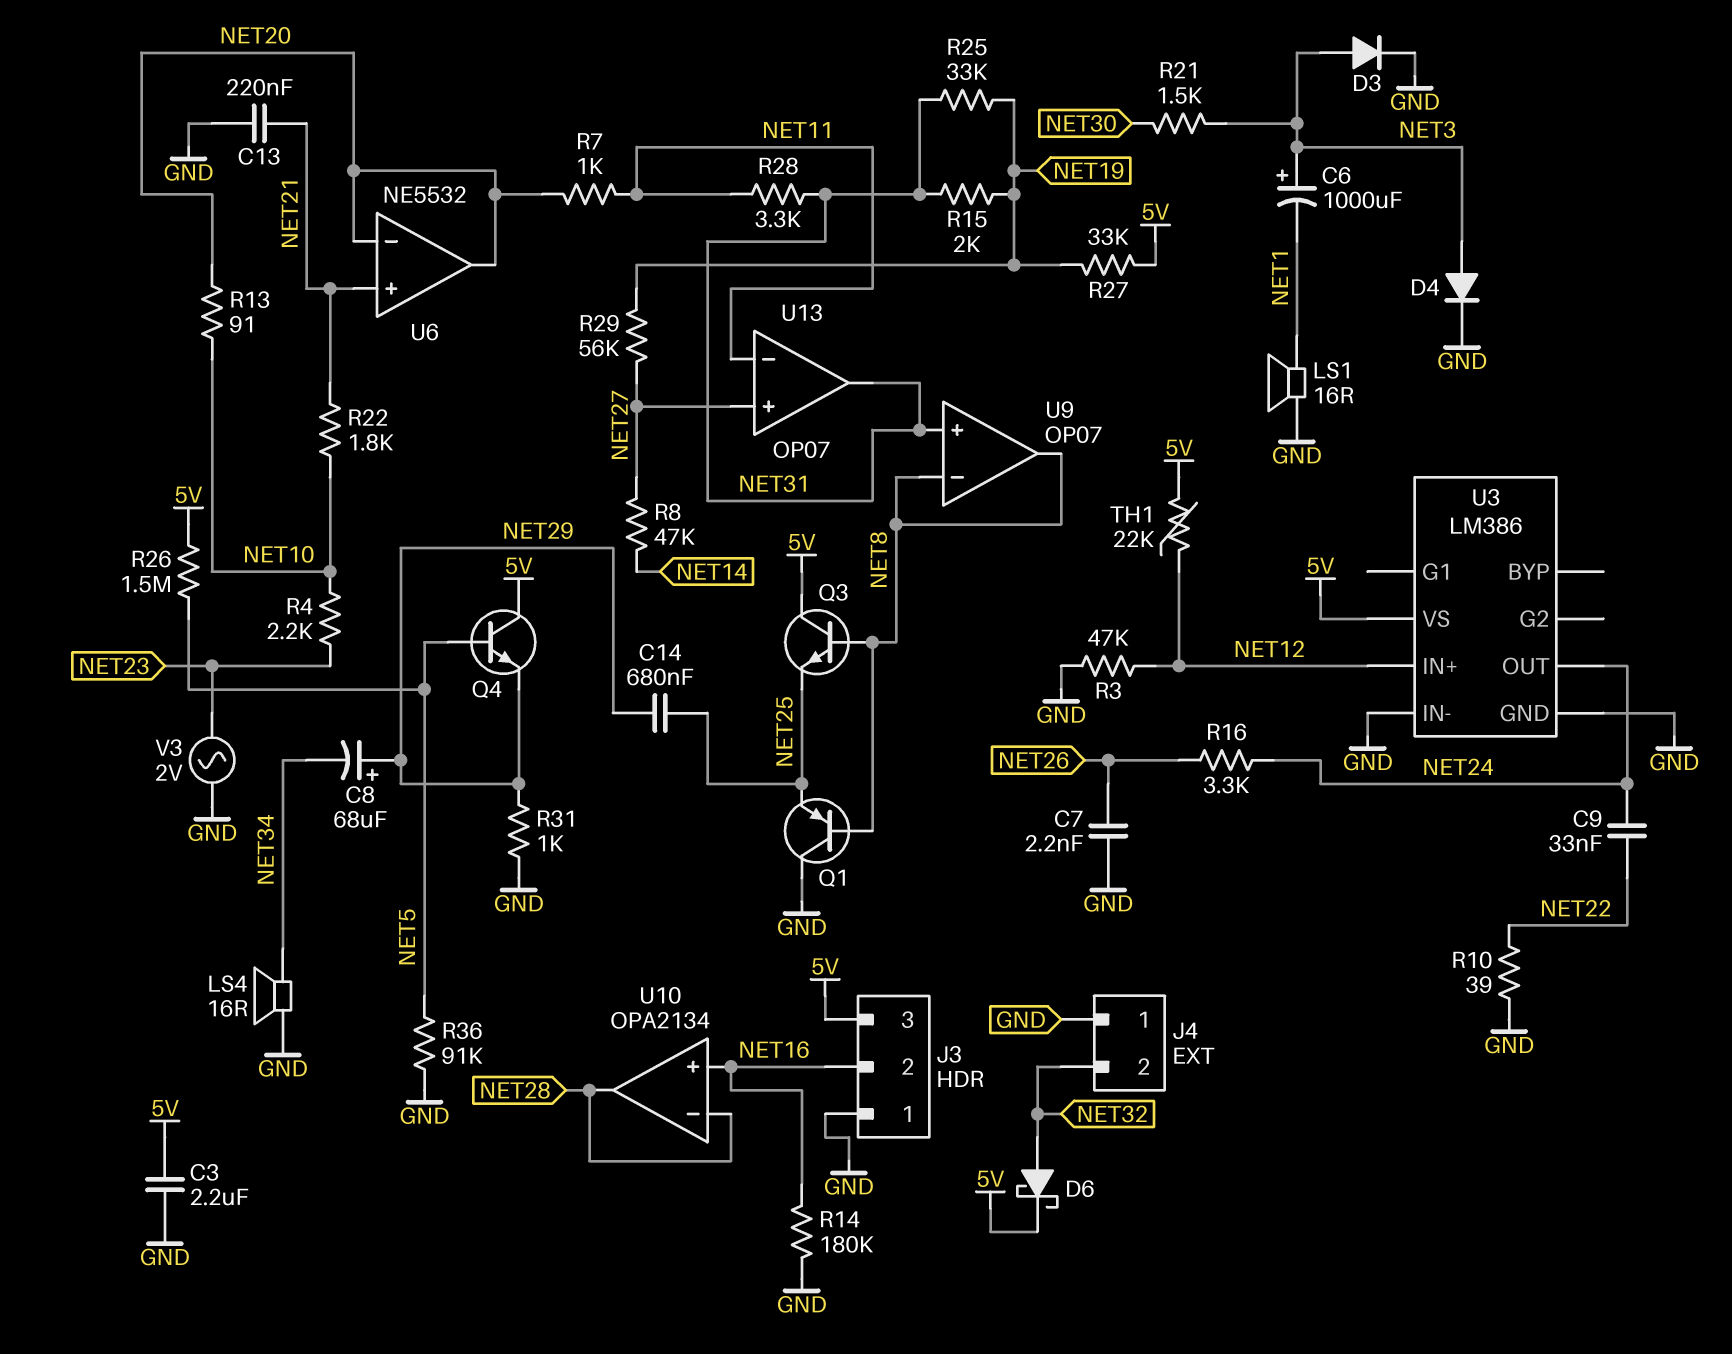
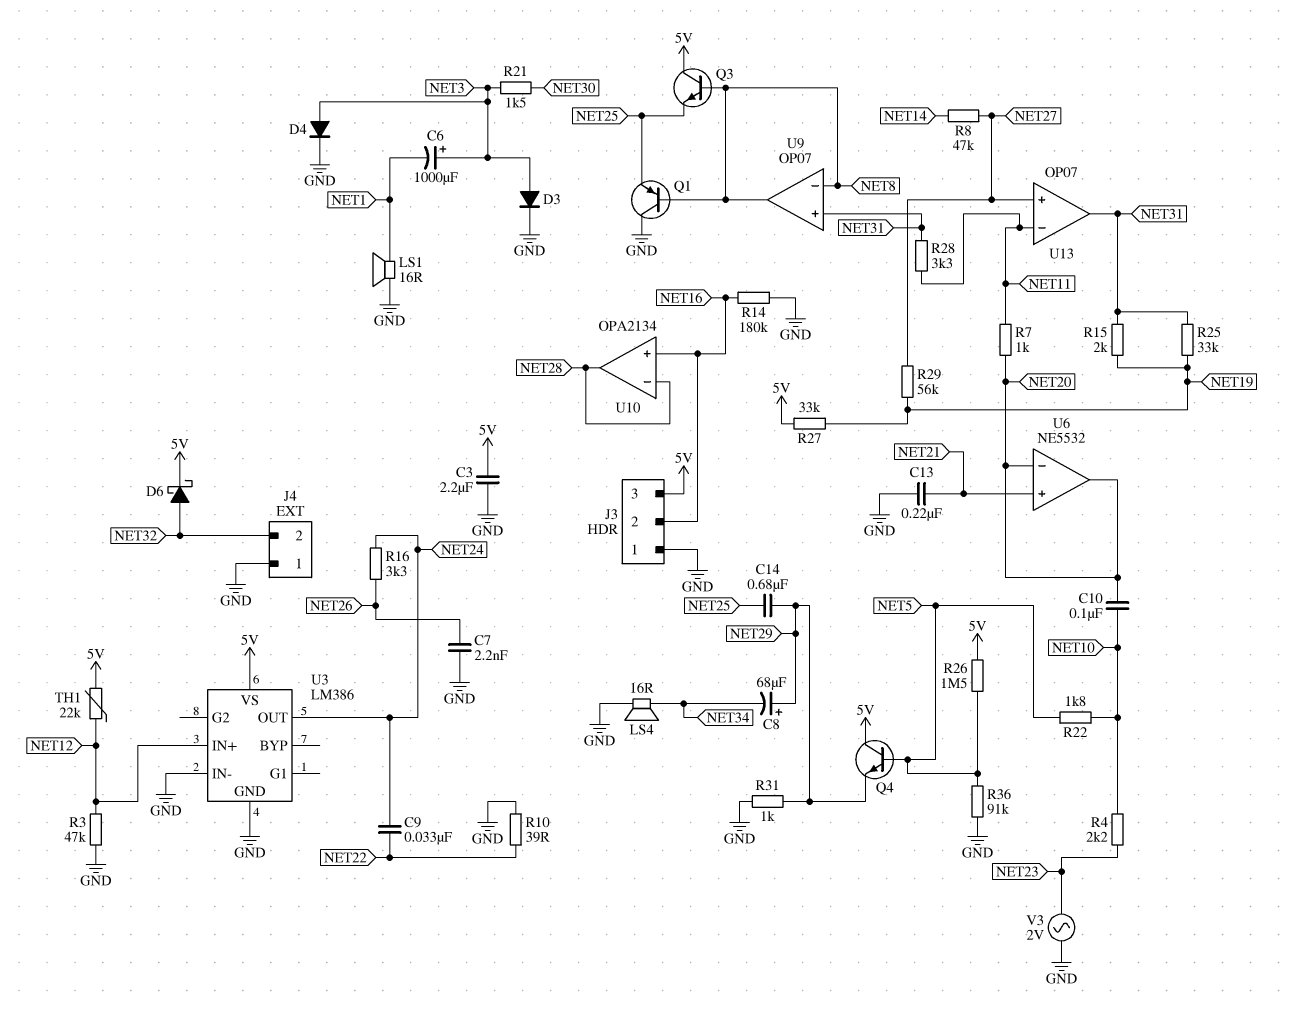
C10: none -> 100nF (NET10, NET20)
R13: 91 (NET10, NET20) -> none
R22: 1.8k (NET10, NET21) -> 1.8k (NET5, NET10)

